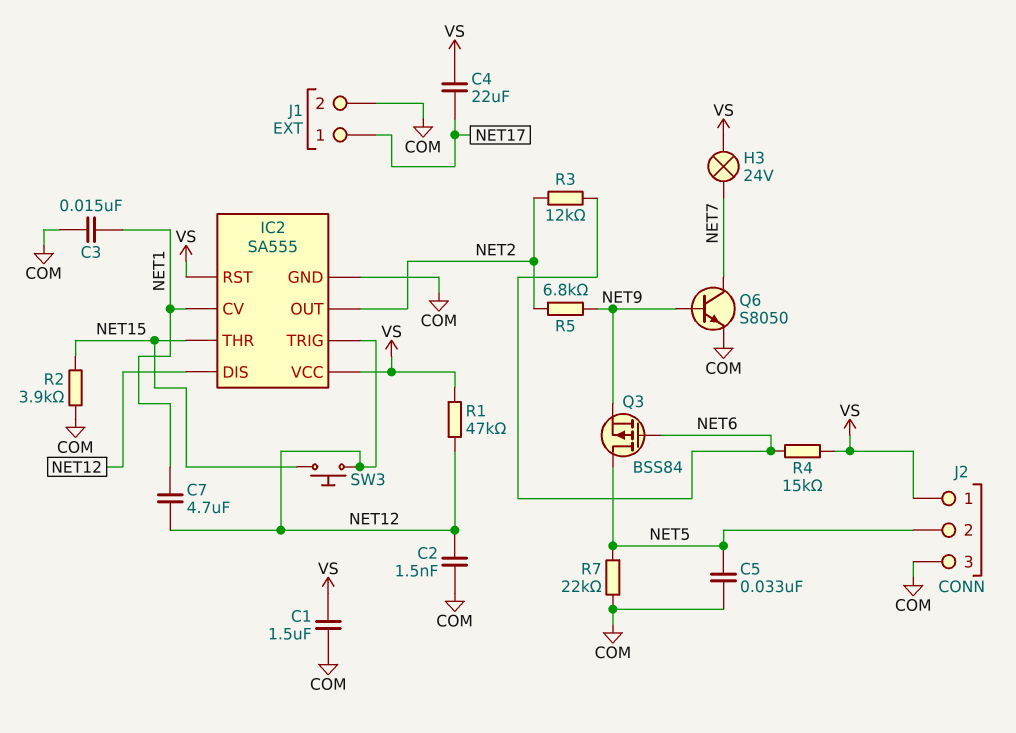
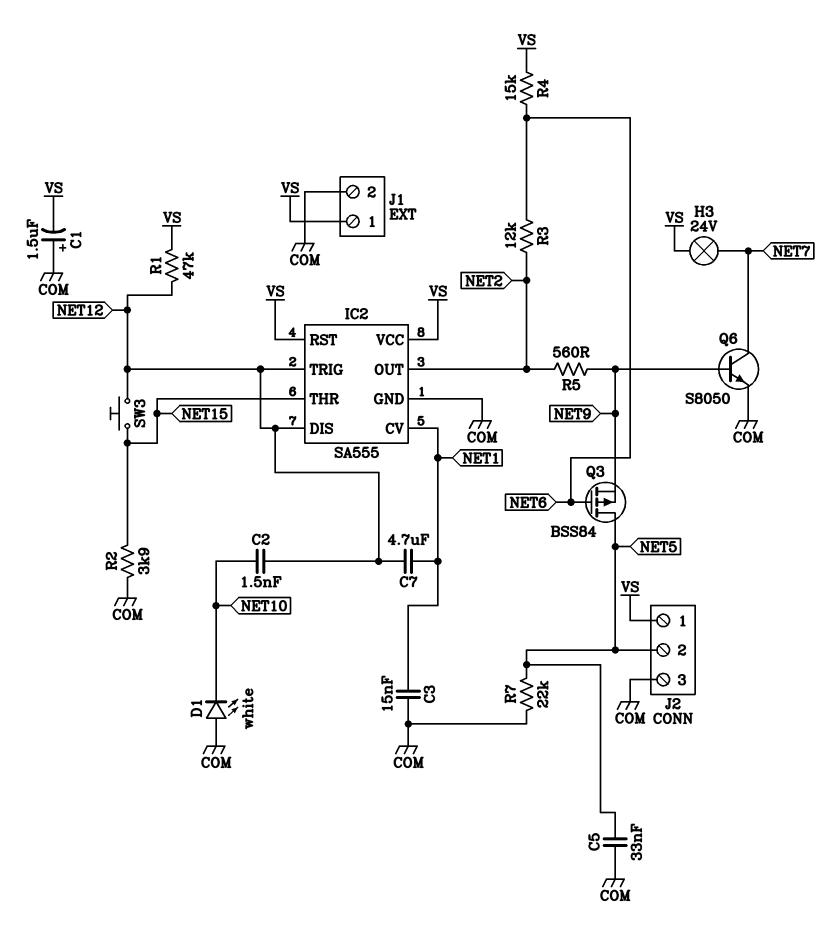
C1: 1.5uF (COM, VS) -> 1.5uF (plus COM, minus VS)
C2: 1.5nF (COM, NET12) -> 1.5nF (NET10, NET12)
C4: 22uF (NET17, VS) -> none
D1: none -> LED white (A COM, K NET10)
J1 pin 1: NET17 -> VS
R5: 6.8k (NET2, NET9) -> 560 (NET2, NET9)

